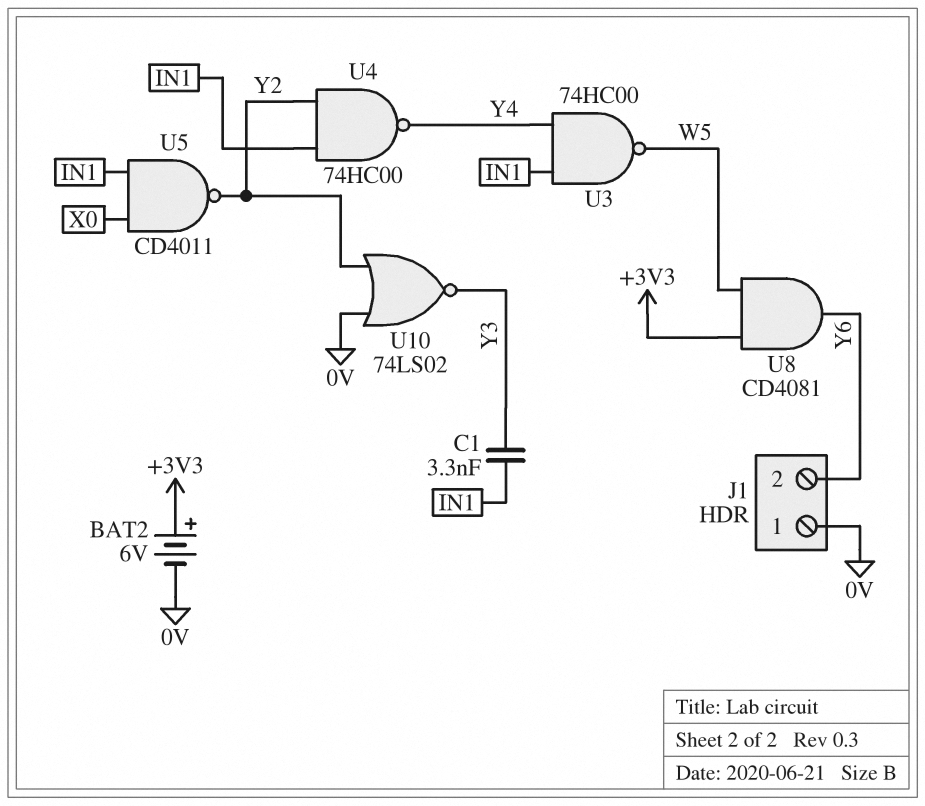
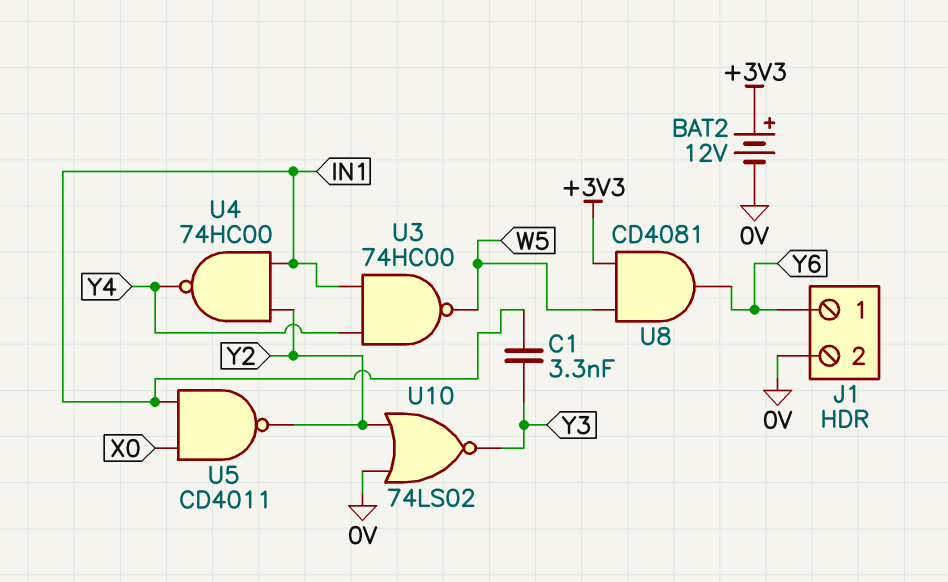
BAT2: 6V (plus +3V3, minus 0V) -> 12V (plus +3V3, minus 0V)
J1 pin 1: 0V -> Y6
J1 pin 2: Y6 -> 0V

